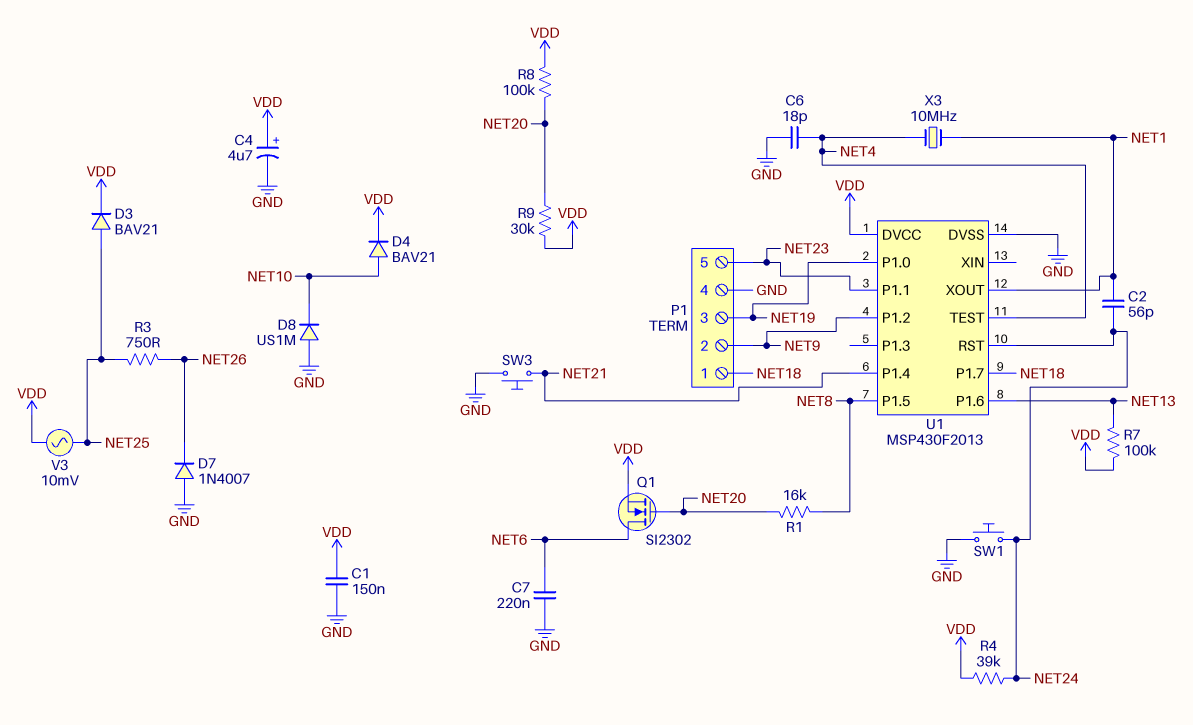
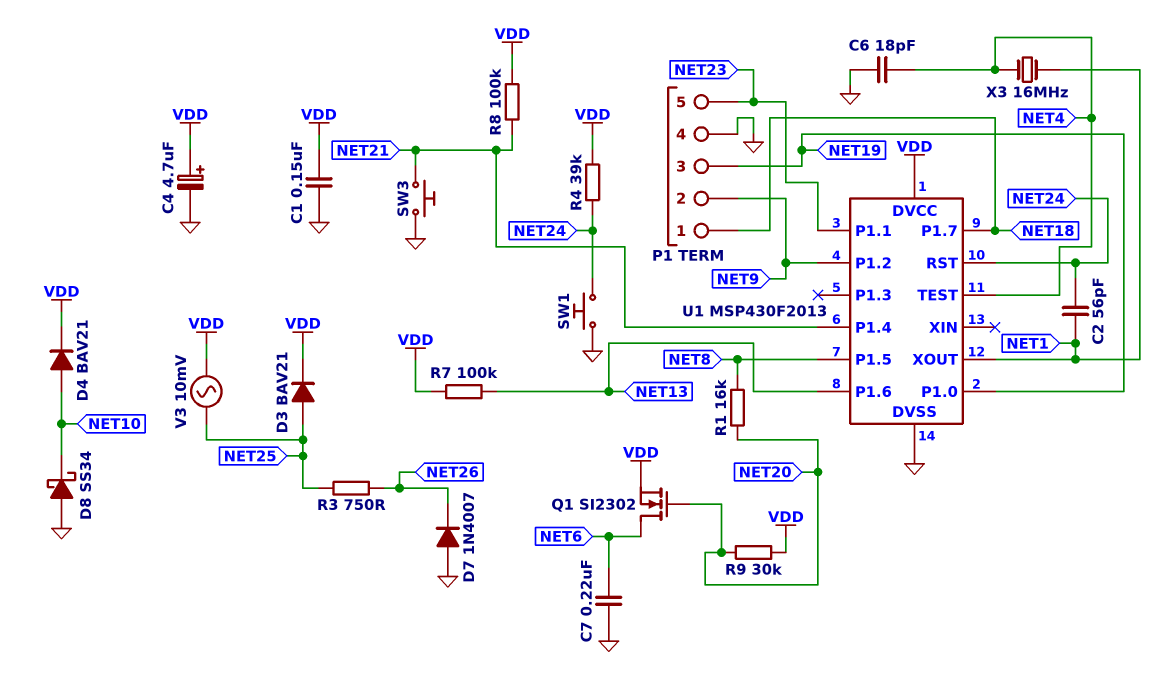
D8: diode US1M (A GND, K NET10) -> schottky SS34 (A GND, K NET10)
R8: 100k (NET20, VDD) -> 100k (NET21, VDD)
X3: 10MHz (NET1, NET4) -> 16MHz (NET1, NET4)

